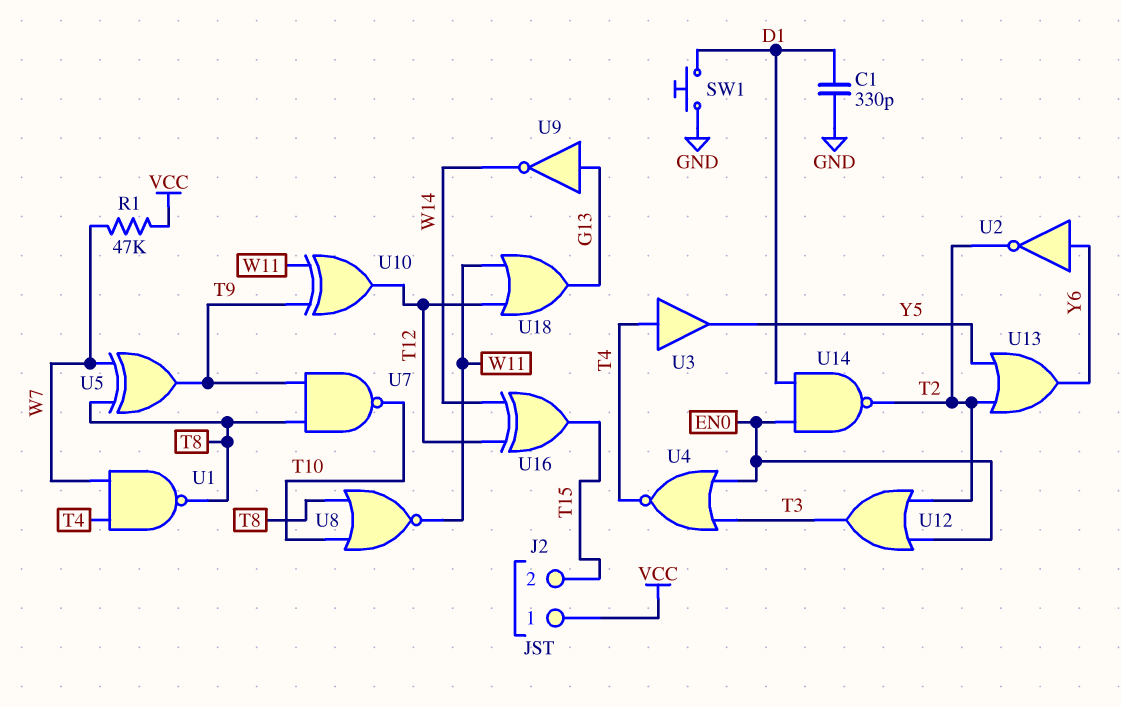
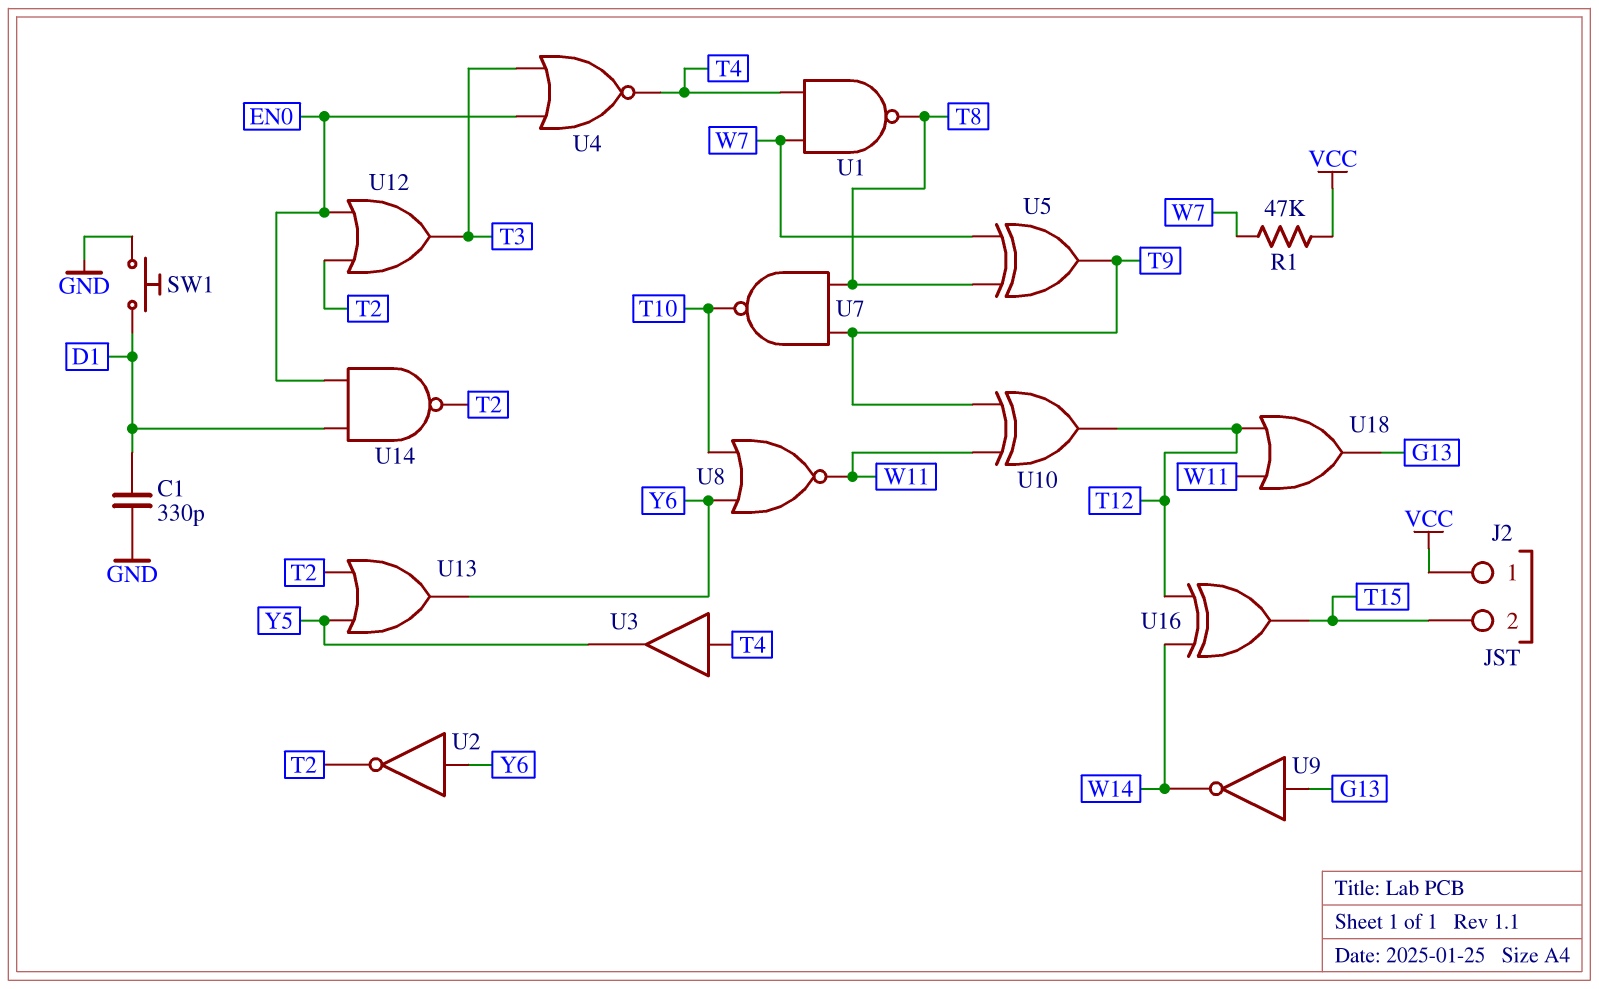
U8: NOR (in T8, in T10, out W11) -> NOR (in T10, in Y6, out W11)

